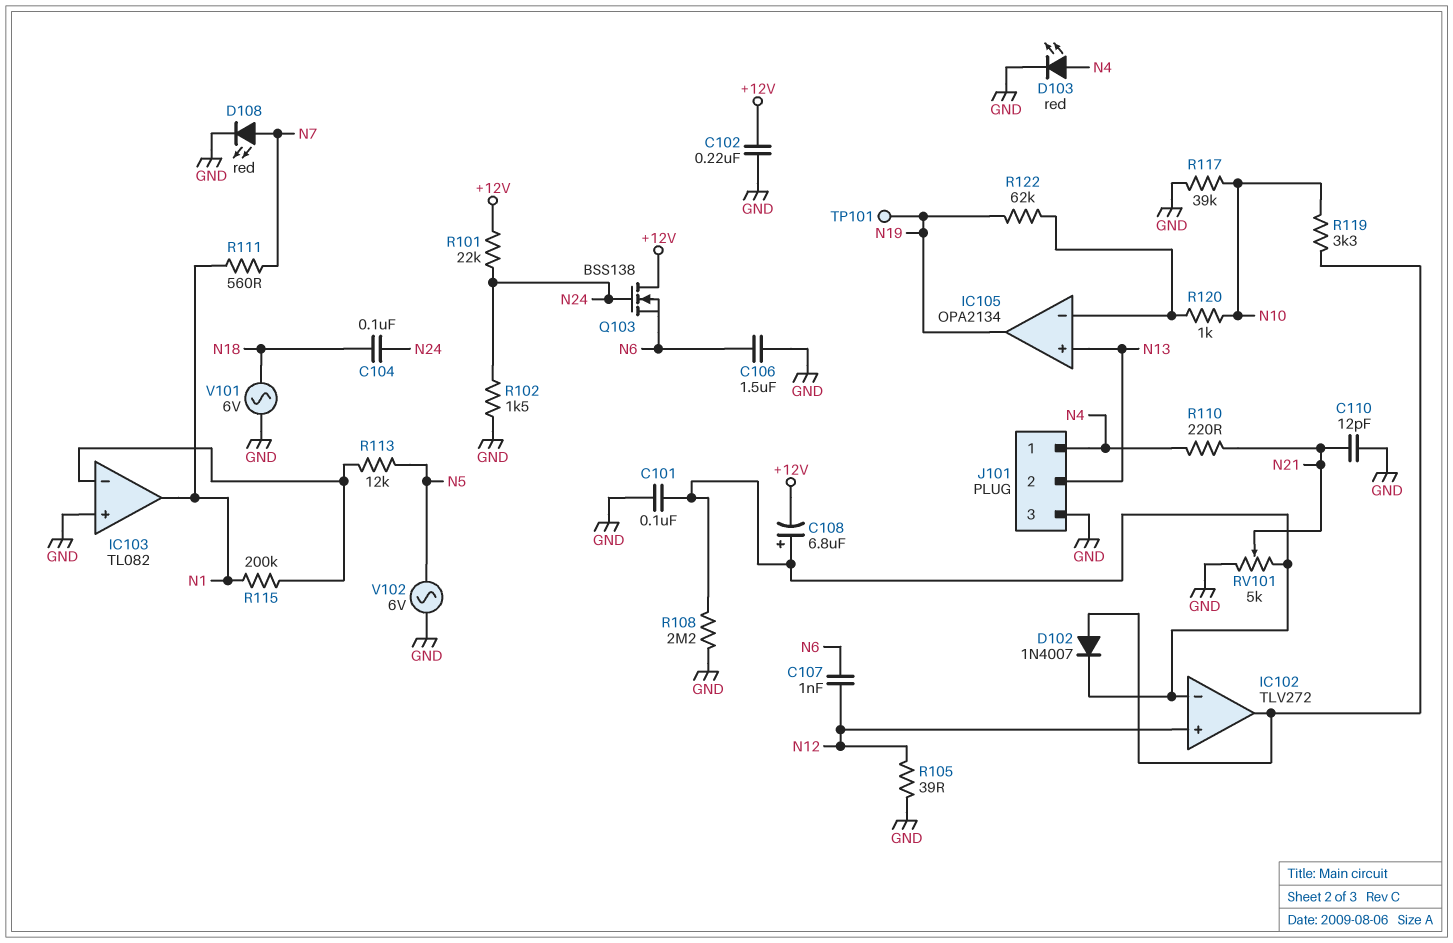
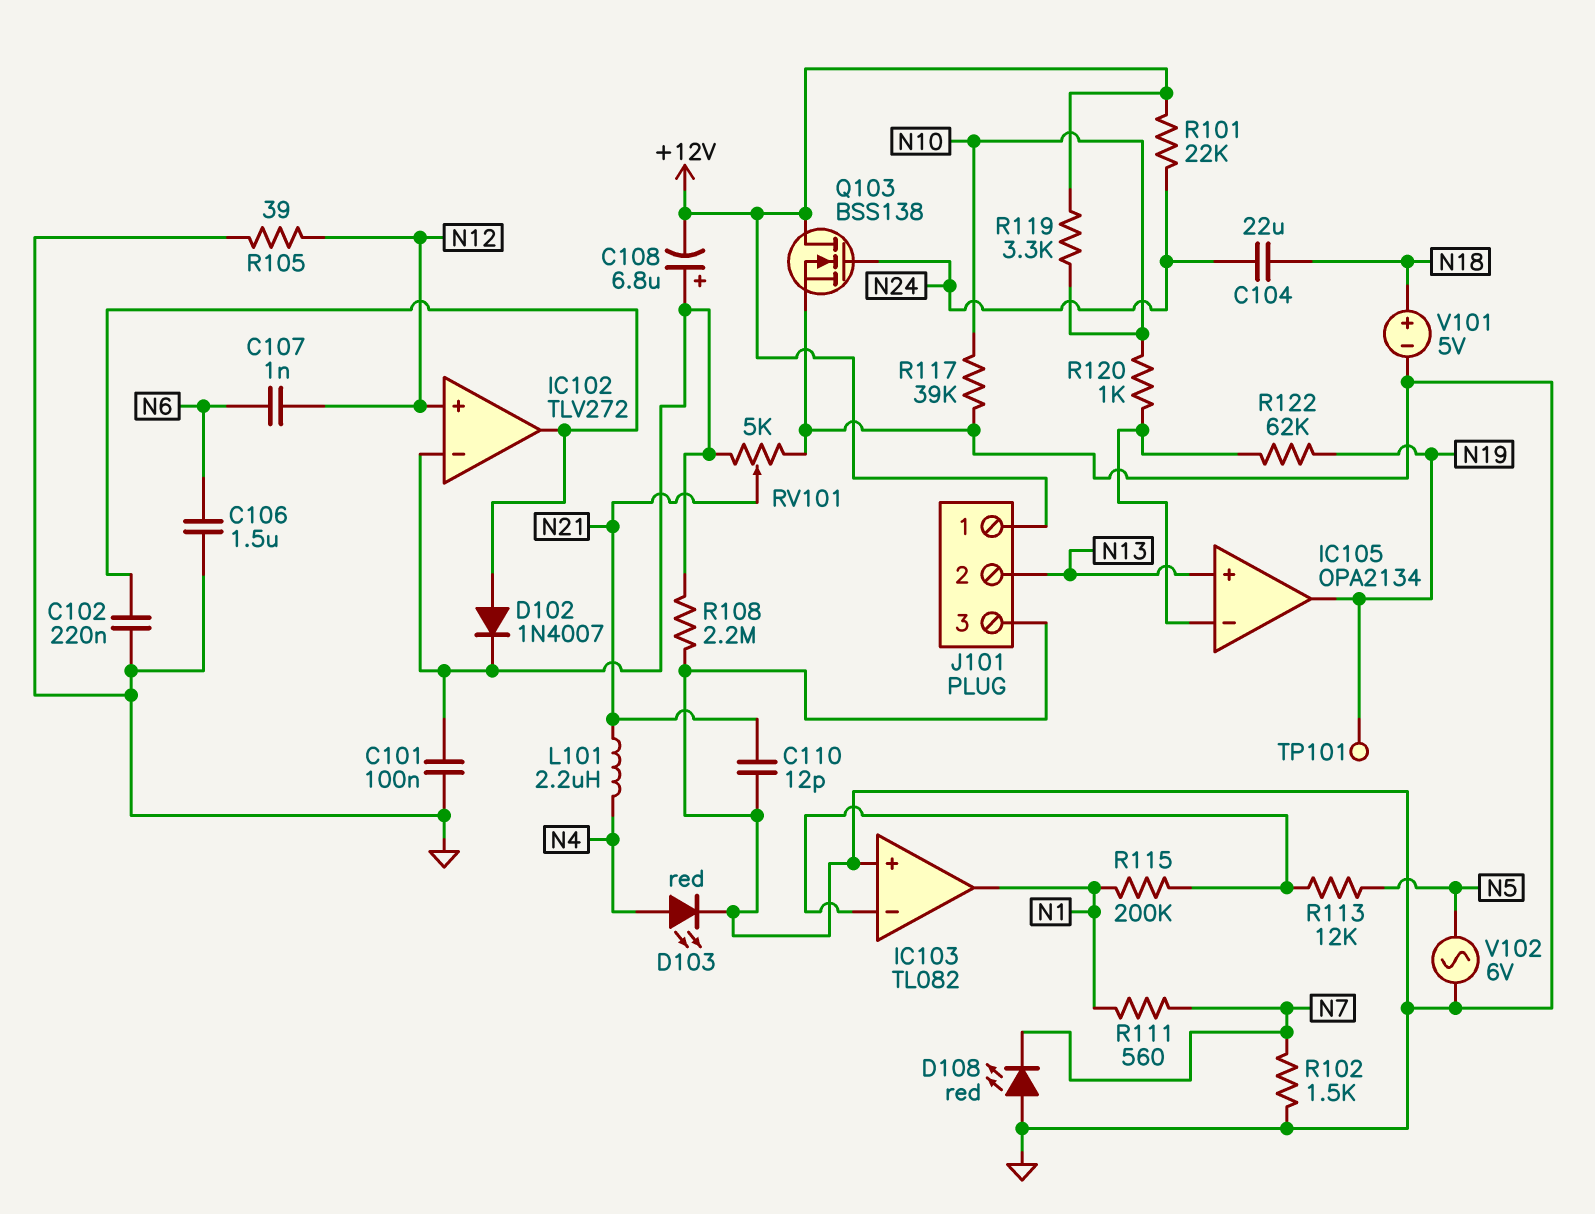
C102: 220nF (+12V, GND) -> 220nF (GND, IC102/out)
C104: 100nF (N18, N24) -> 22uF (N18, N24)
D108: LED red (A N7, K GND) -> LED red (A GND, K N7)
J101 pin 1: N4 -> +12V
L101: none -> 2.2uH (N4, N21)
Q103: NMOS BSS138 (G N24, D +12V, S N6) -> NMOS BSS138 (G N24, D +12V, S GND)
R102: 1.5k (GND, N24) -> 1.5k (GND, N7)
R110: 220 (N4, N21) -> none
R119: 3.3k (IC102/out, N10) -> 3.3k (+12V, N10)
V101: AC 6V (GND, N18) -> 5V (plus N18, minus GND)

